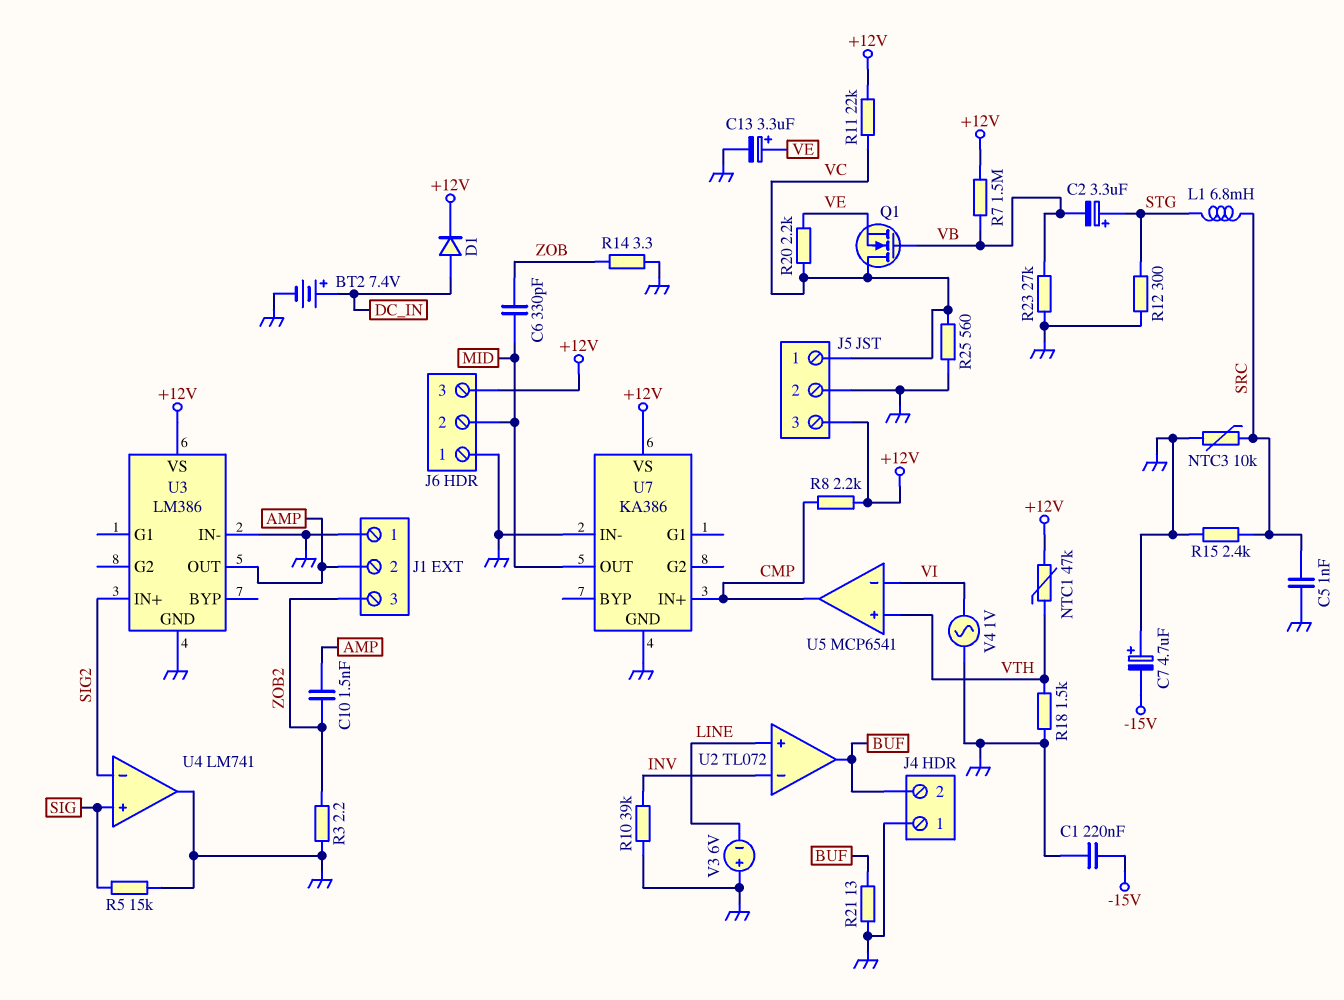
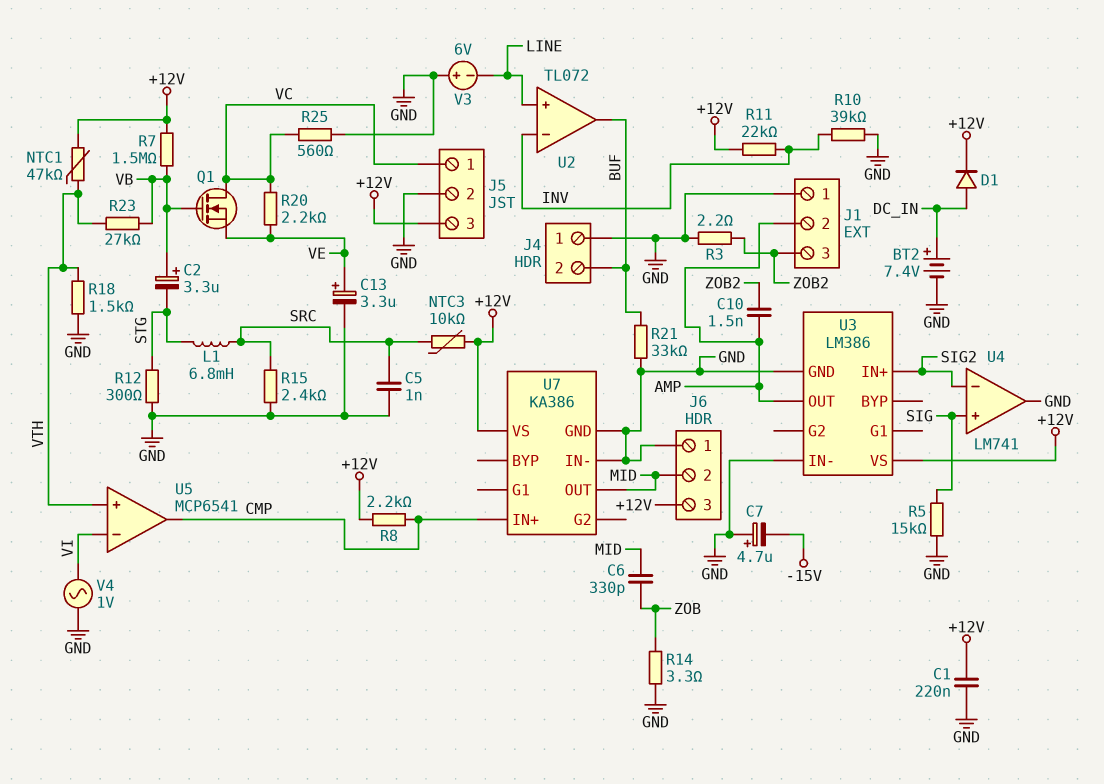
C1: 220nF (-15V, GND) -> 220nF (+12V, GND)
C2: 3.3uF (plus STG, minus VB) -> 3.3uF (plus VB, minus STG)
NTC3: 10k (GND, SRC) -> 10k (+12V, SRC)
R11: 22k (+12V, VC) -> 22k (+12V, INV)
R21: 13 (BUF, GND) -> 33k (BUF, GND)
R23: 27k (GND, VB) -> 27k (VB, VTH)

